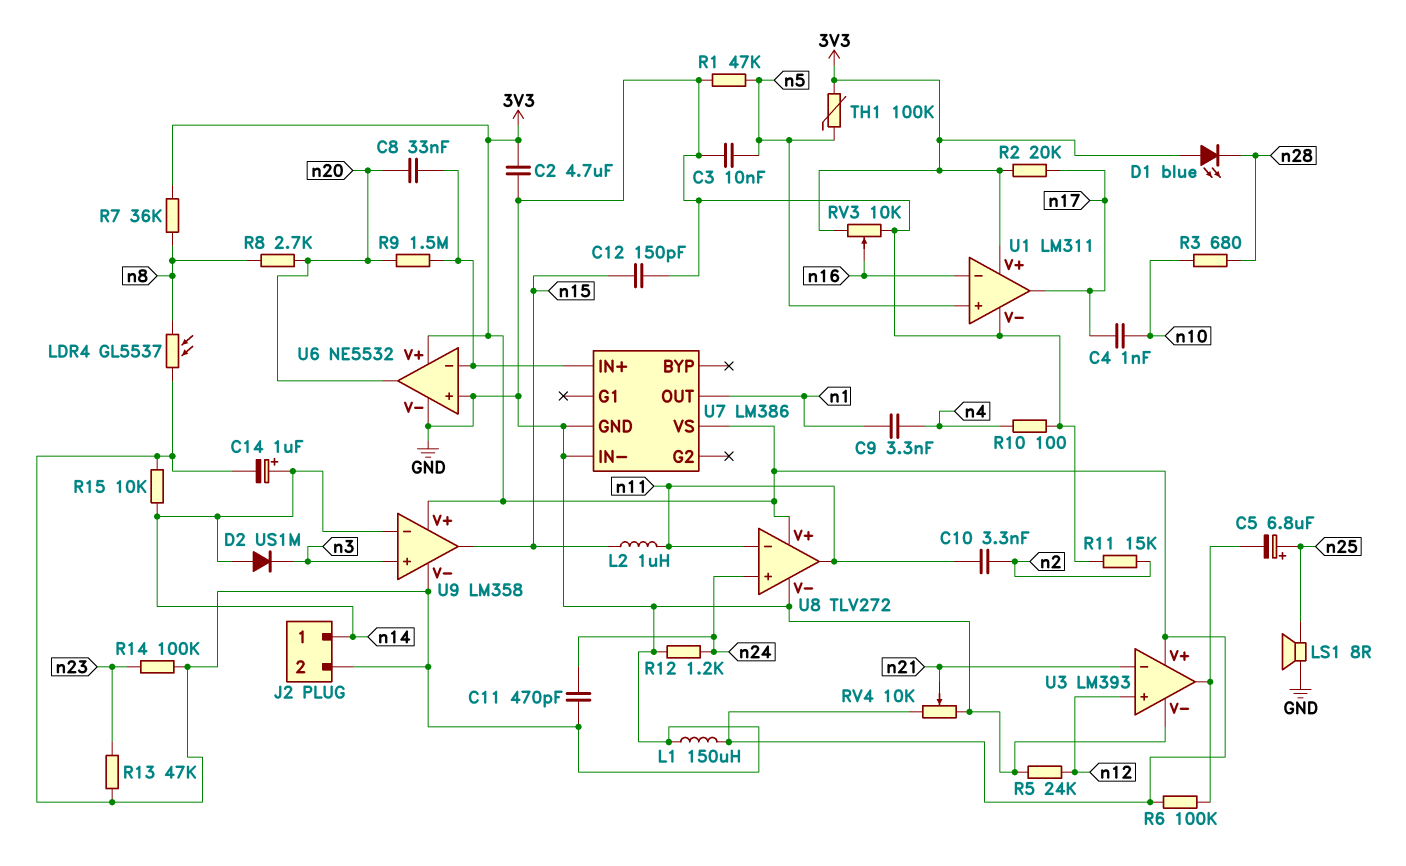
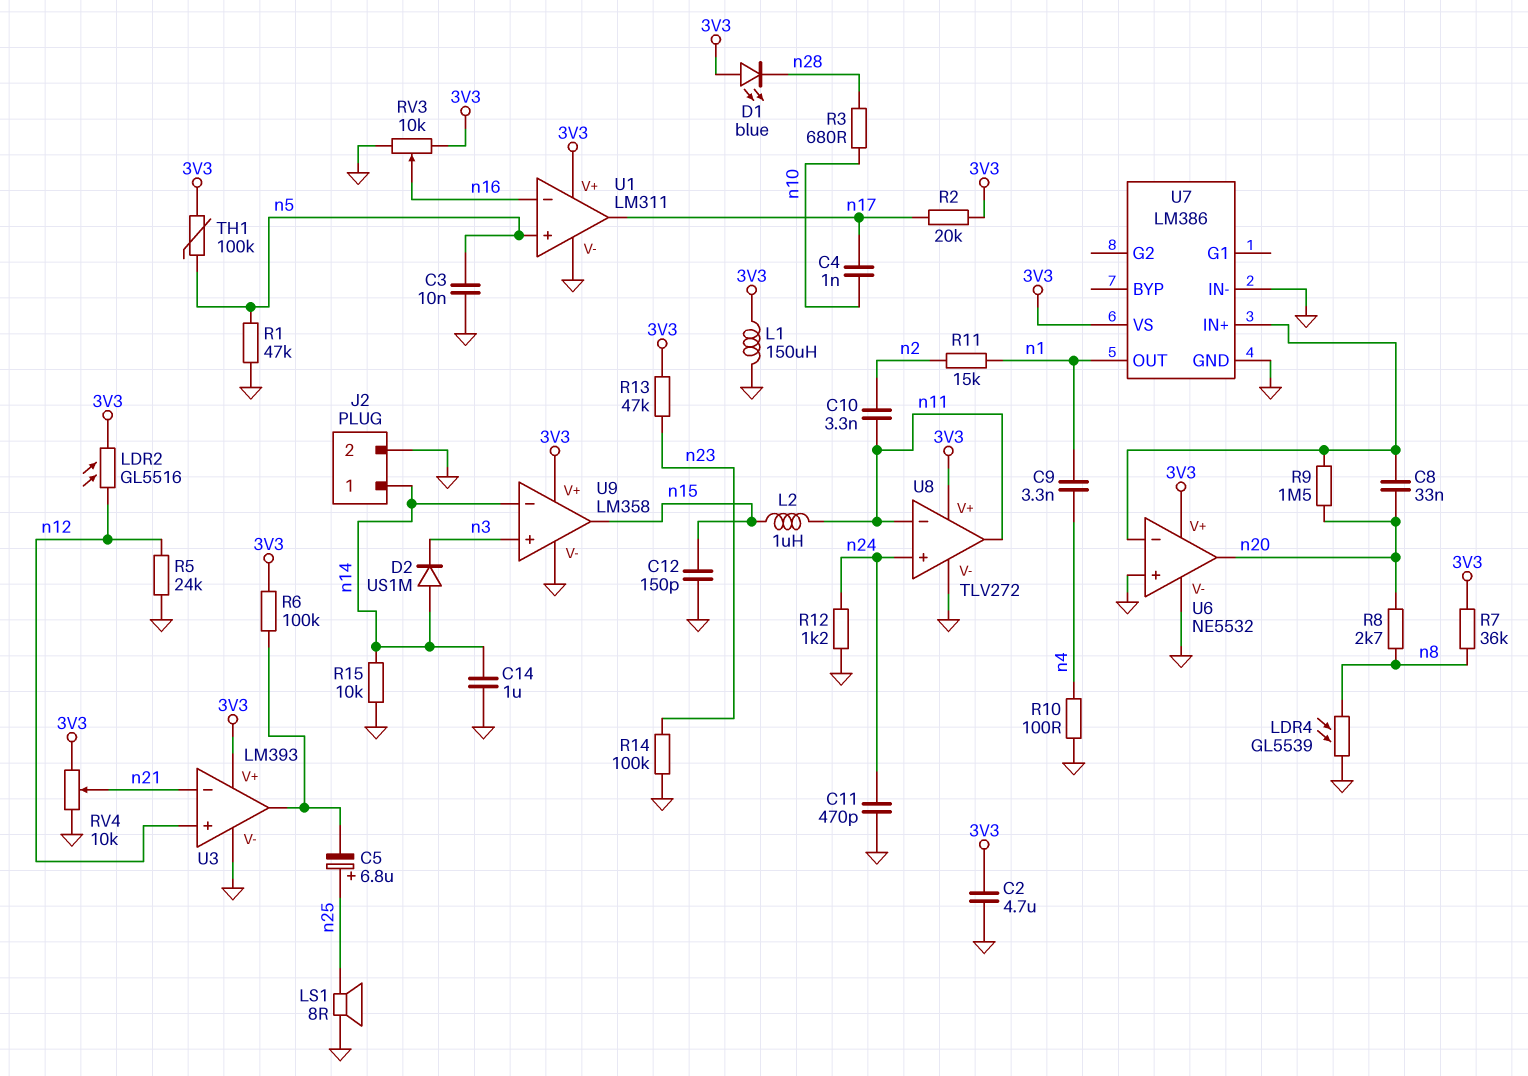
C14: 1uF (plus n14, minus GND) -> 1uF (GND, n14)
LDR2: none -> GL5516 (3V3, n12)
LDR4: GL5537 (GND, n8) -> GL5539 (GND, n8)
R11: 15k (GND, n2) -> 15k (n1, n2)
R13: 47k (GND, n23) -> 47k (3V3, n23)

